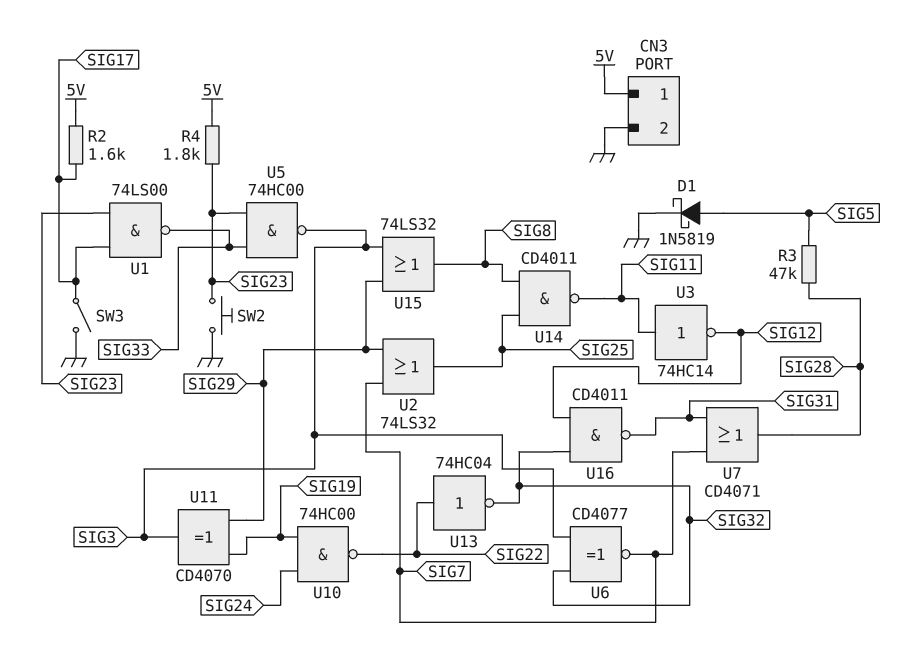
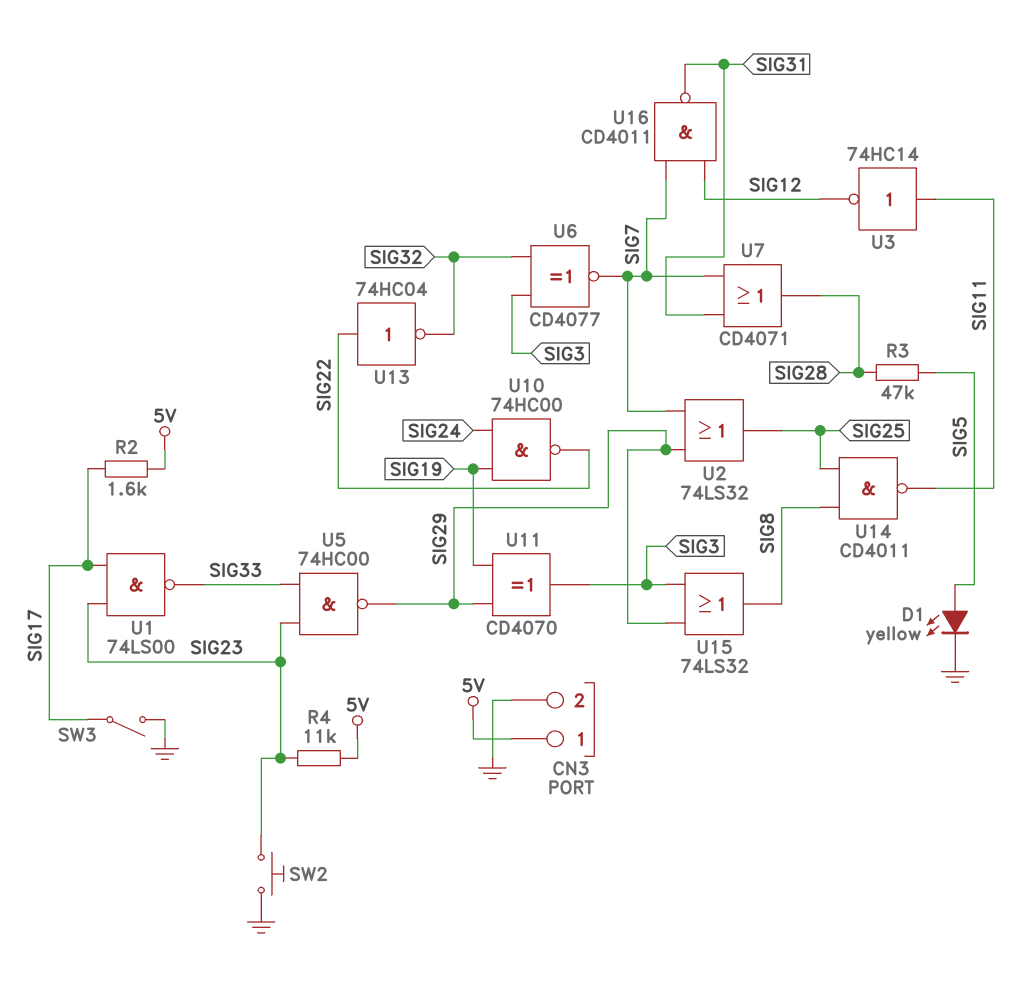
D1: schottky 1N5819 (A SIG5, K GND) -> LED yellow (A SIG5, K GND)
R4: 1.8k (5V, SIG23) -> 11k (5V, SIG23)
U5: NAND 74HC00 (in SIG23, in SIG33, out SIG3) -> NAND 74HC00 (in SIG23, in SIG33, out SIG29)
U16: NAND CD4011 (in SIG12, in SIG32, out SIG31) -> NAND CD4011 (in SIG7, in SIG12, out SIG31)

